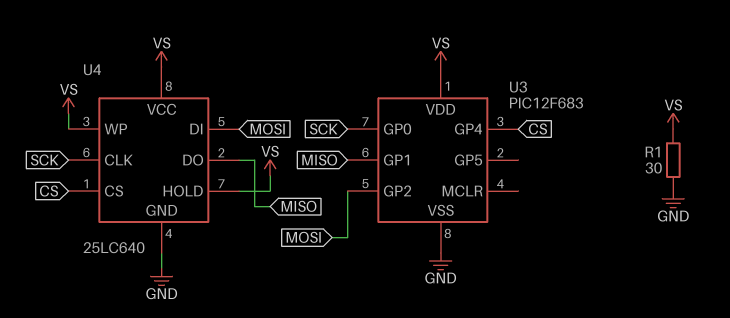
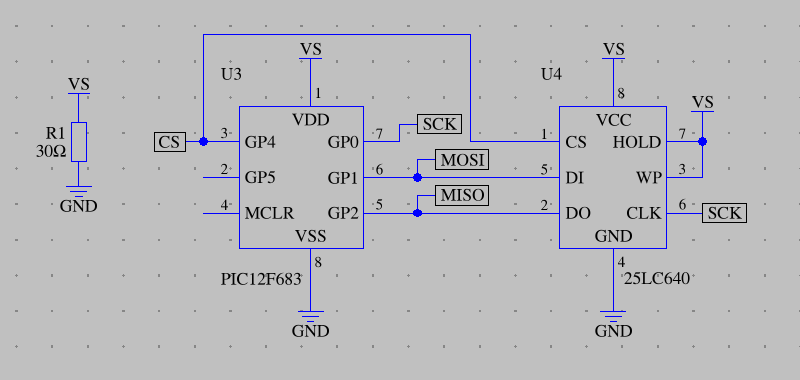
U3 pin GP1: MISO -> MOSI
U3 pin GP2: MOSI -> MISO

